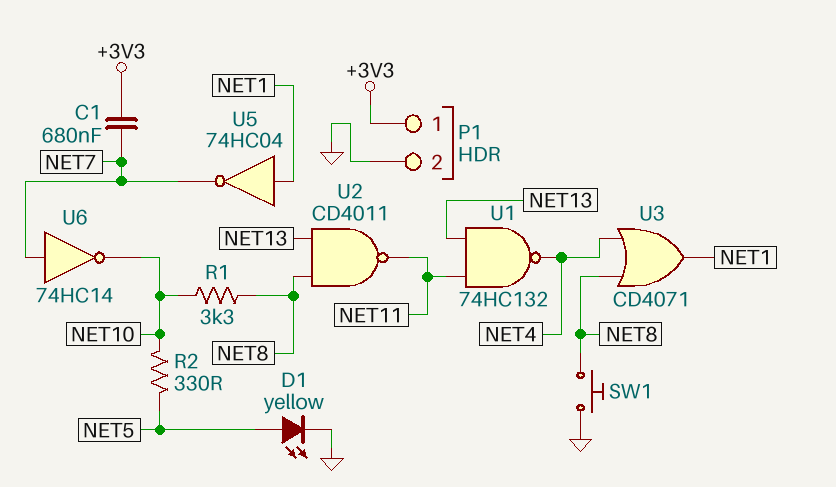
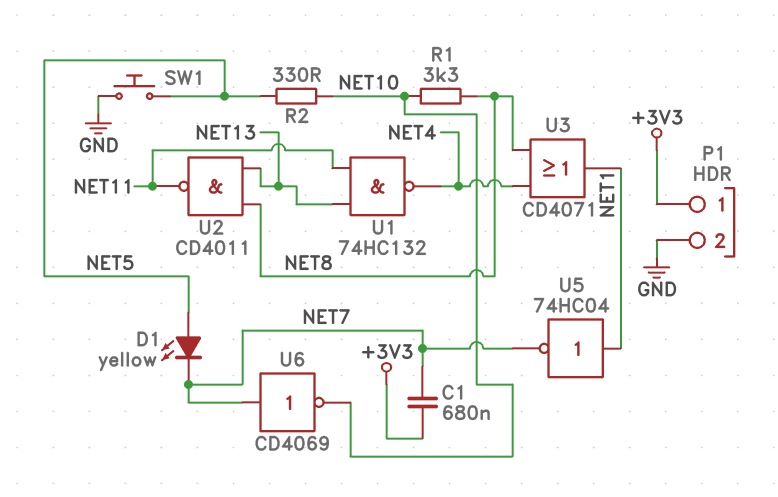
D1: LED yellow (A NET5, K GND) -> LED yellow (A NET5, K NET7)
SW1: button (GND, NET8) -> button (GND, NET5)
U6: NOT 74HC14 (in NET7, out NET10) -> NOT CD4069 (in NET7, out NET10)

